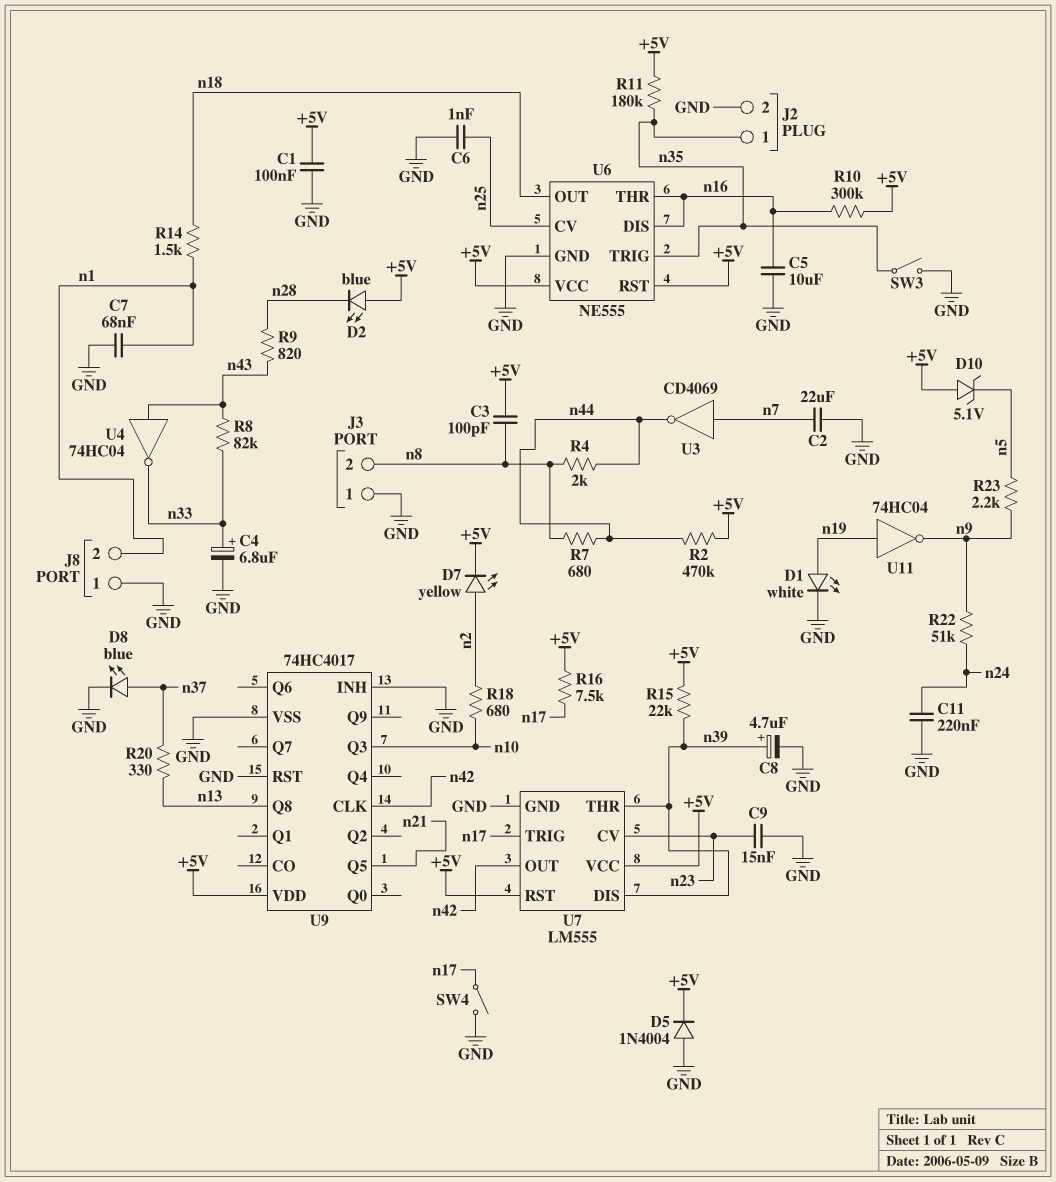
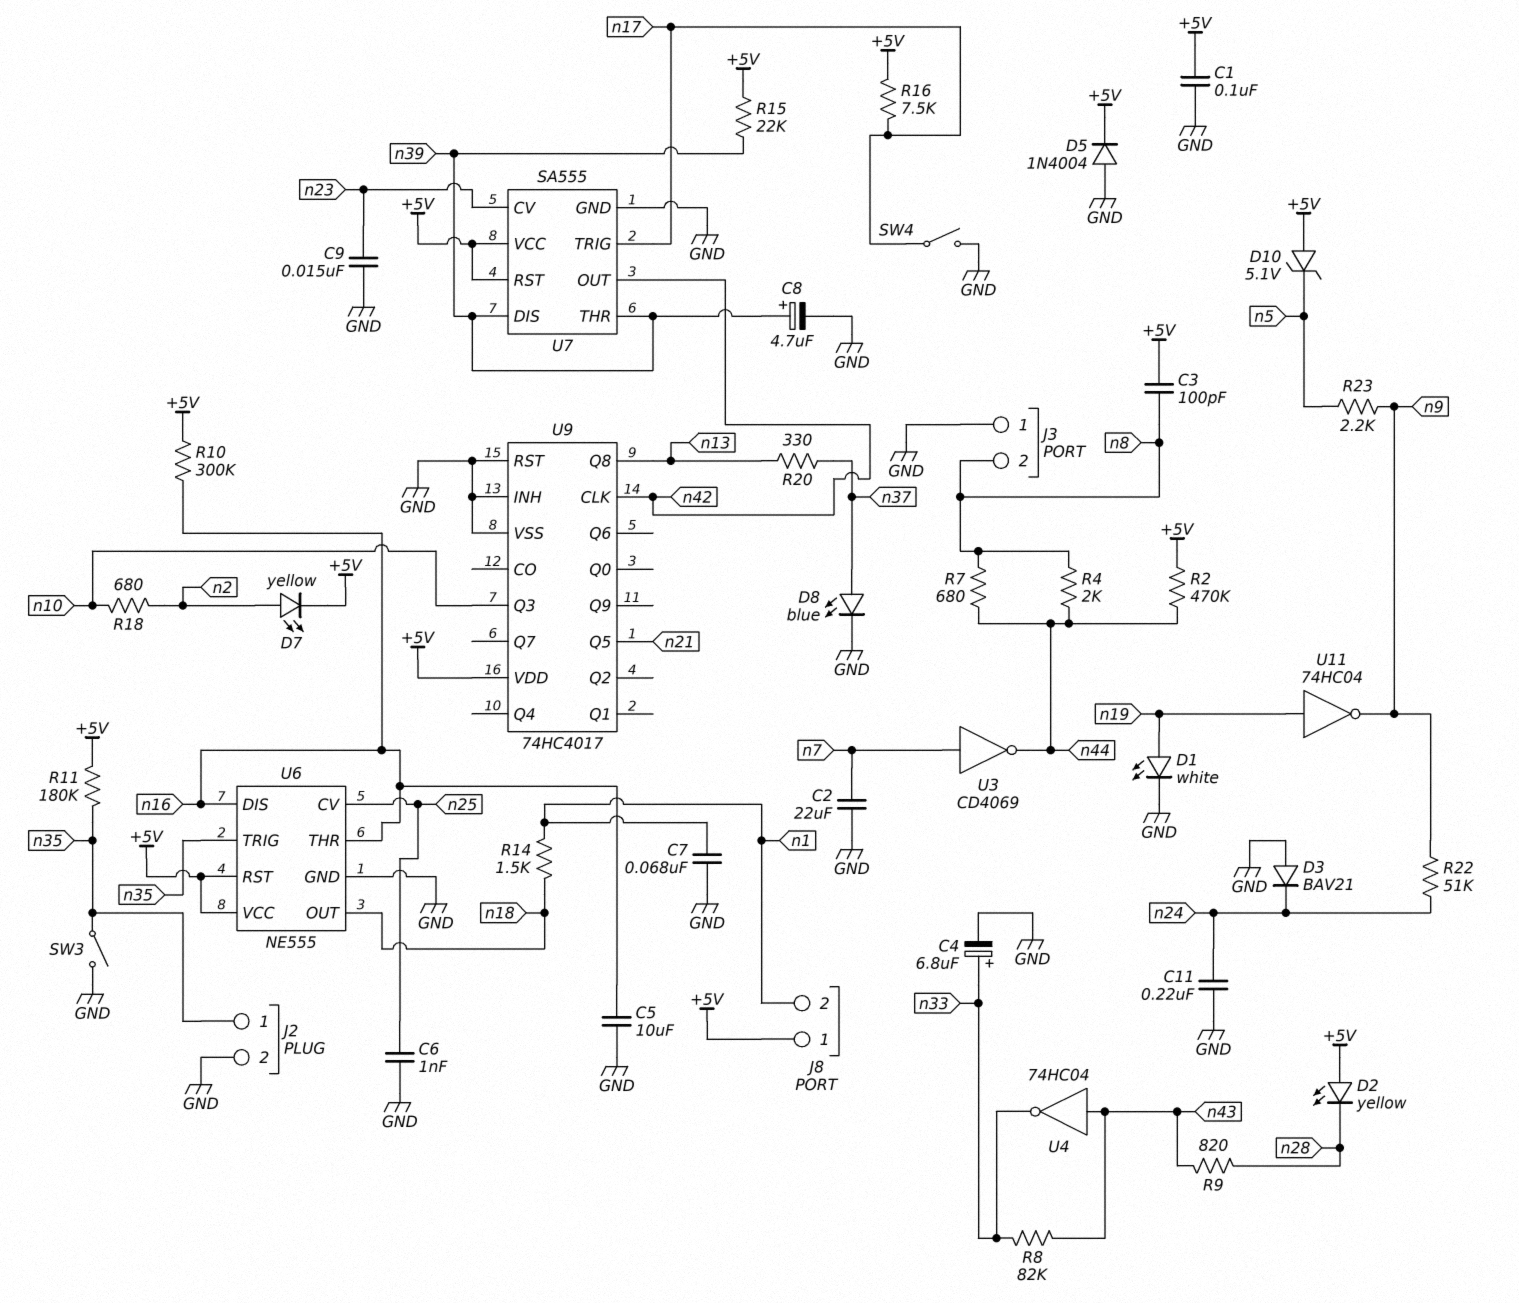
D2: LED blue (A +5V, K n28) -> LED yellow (A +5V, K n28)
D3: none -> diode BAV21 (A GND, K n24)
J8 pin 1: GND -> +5V
U7: LM555 -> SA555

